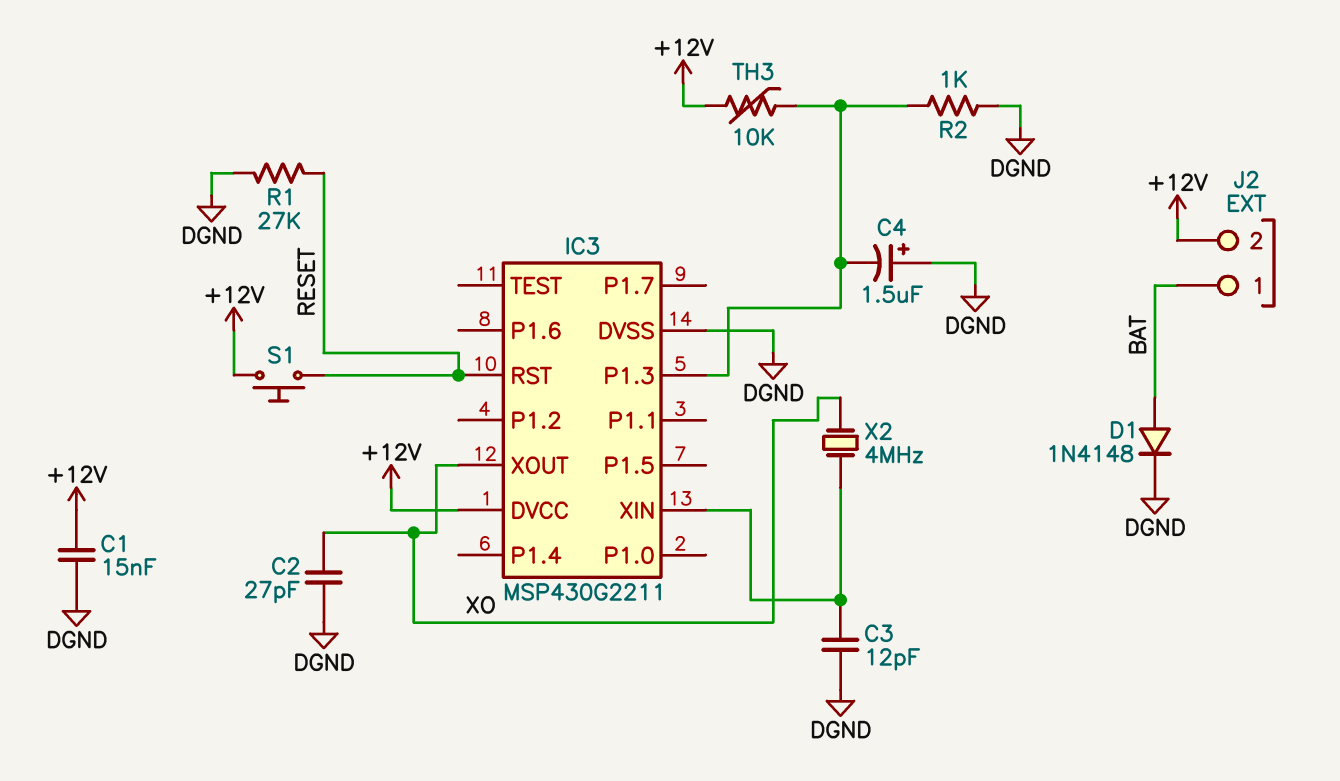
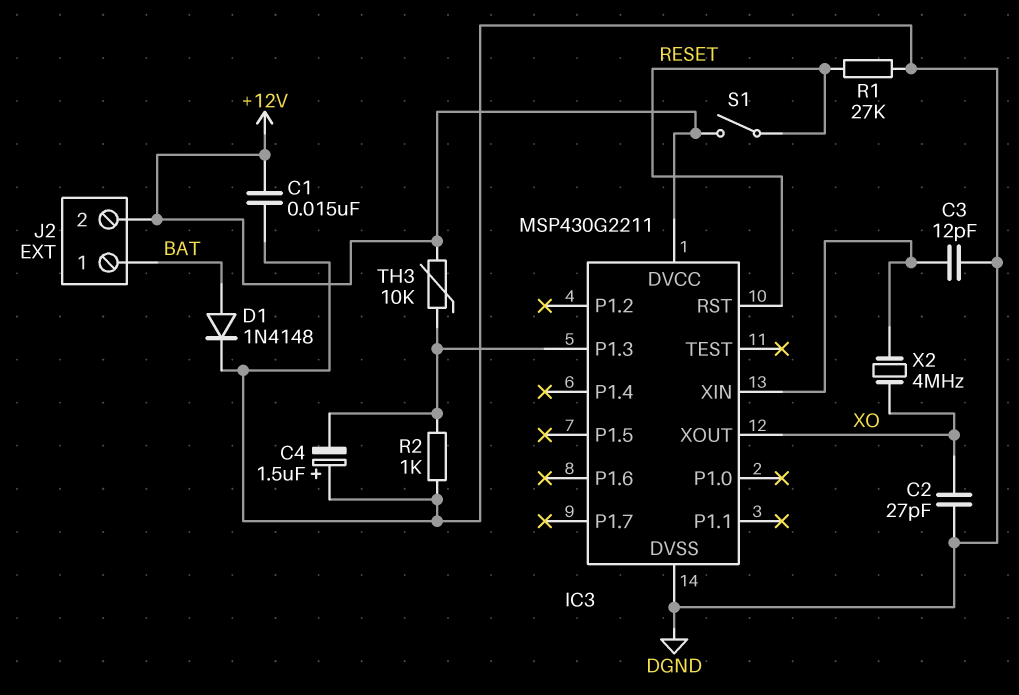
S1: button (+12V, RESET) -> switch (+12V, RESET)

